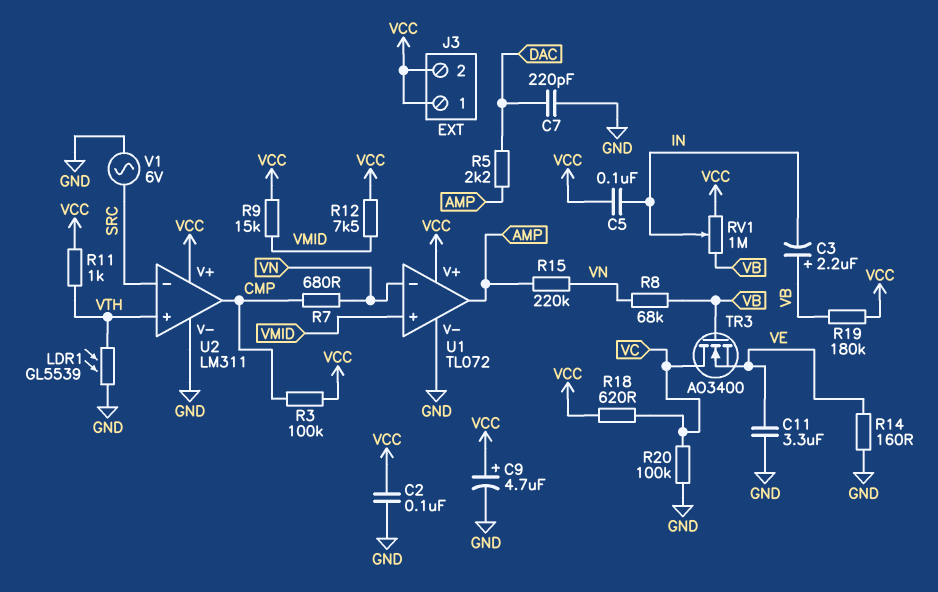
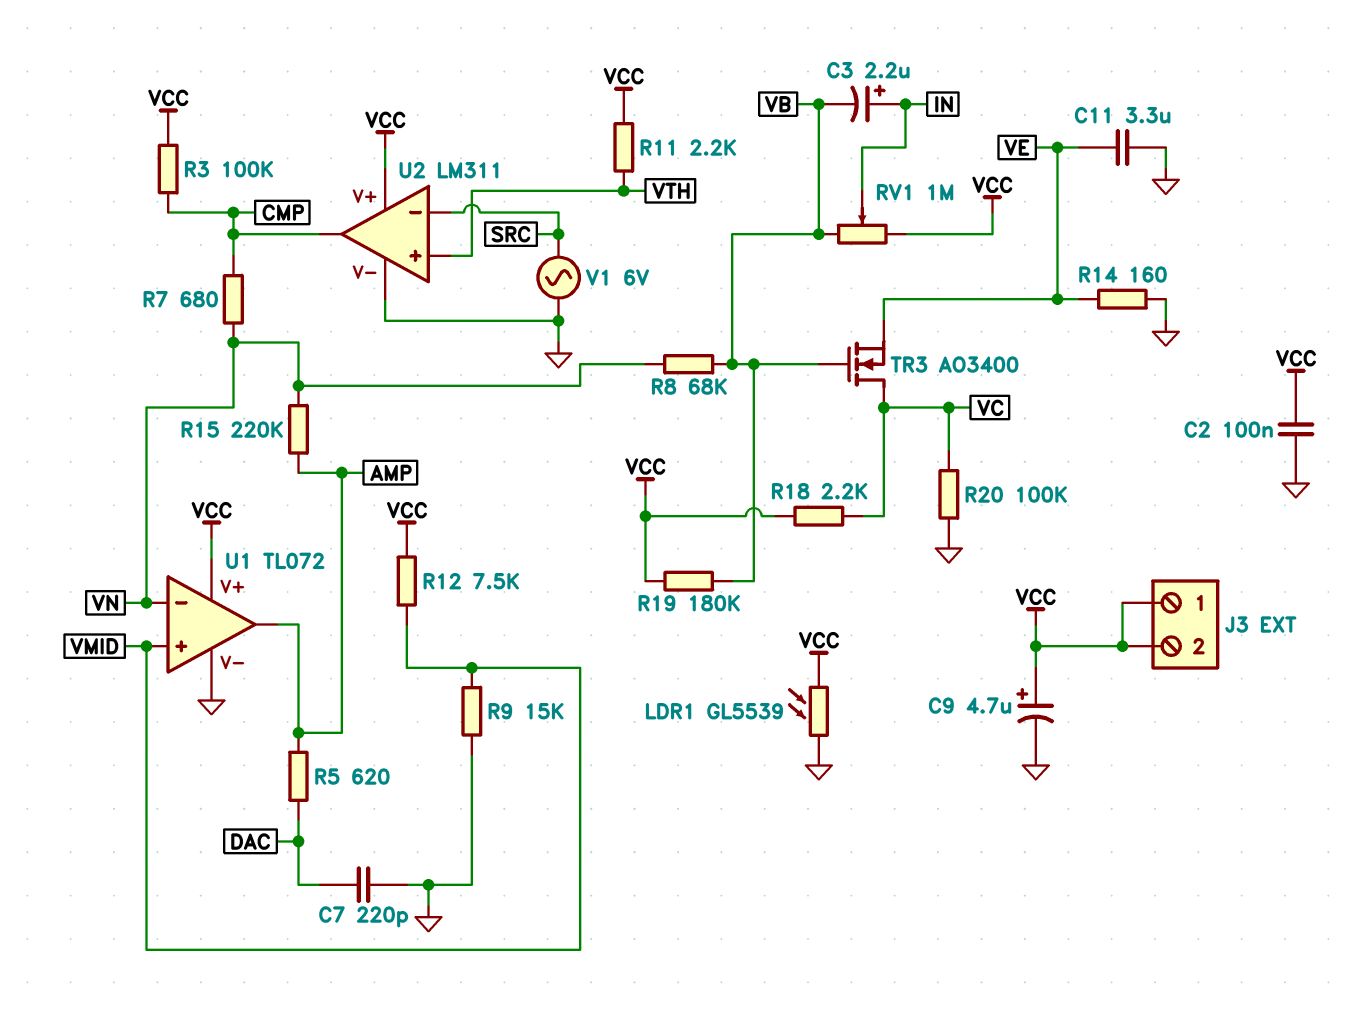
C3: 2.2uF (plus VB, minus IN) -> 2.2uF (plus IN, minus VB)
C5: 100nF (IN, VCC) -> none
LDR1: GL5539 (GND, VTH) -> GL5539 (GND, VCC)
R5: 2.2k (AMP, DAC) -> 620 (AMP, DAC)
R9: 15k (VCC, VMID) -> 15k (GND, VMID)
R11: 1k (VCC, VTH) -> 2.2k (VCC, VTH)
R18: 620 (VC, VCC) -> 2.2k (VC, VCC)

